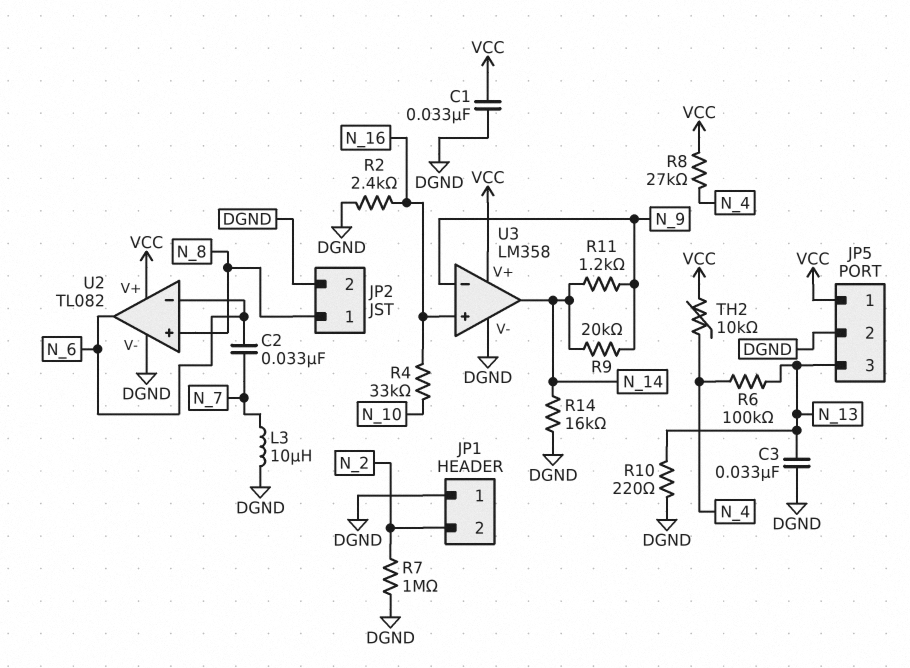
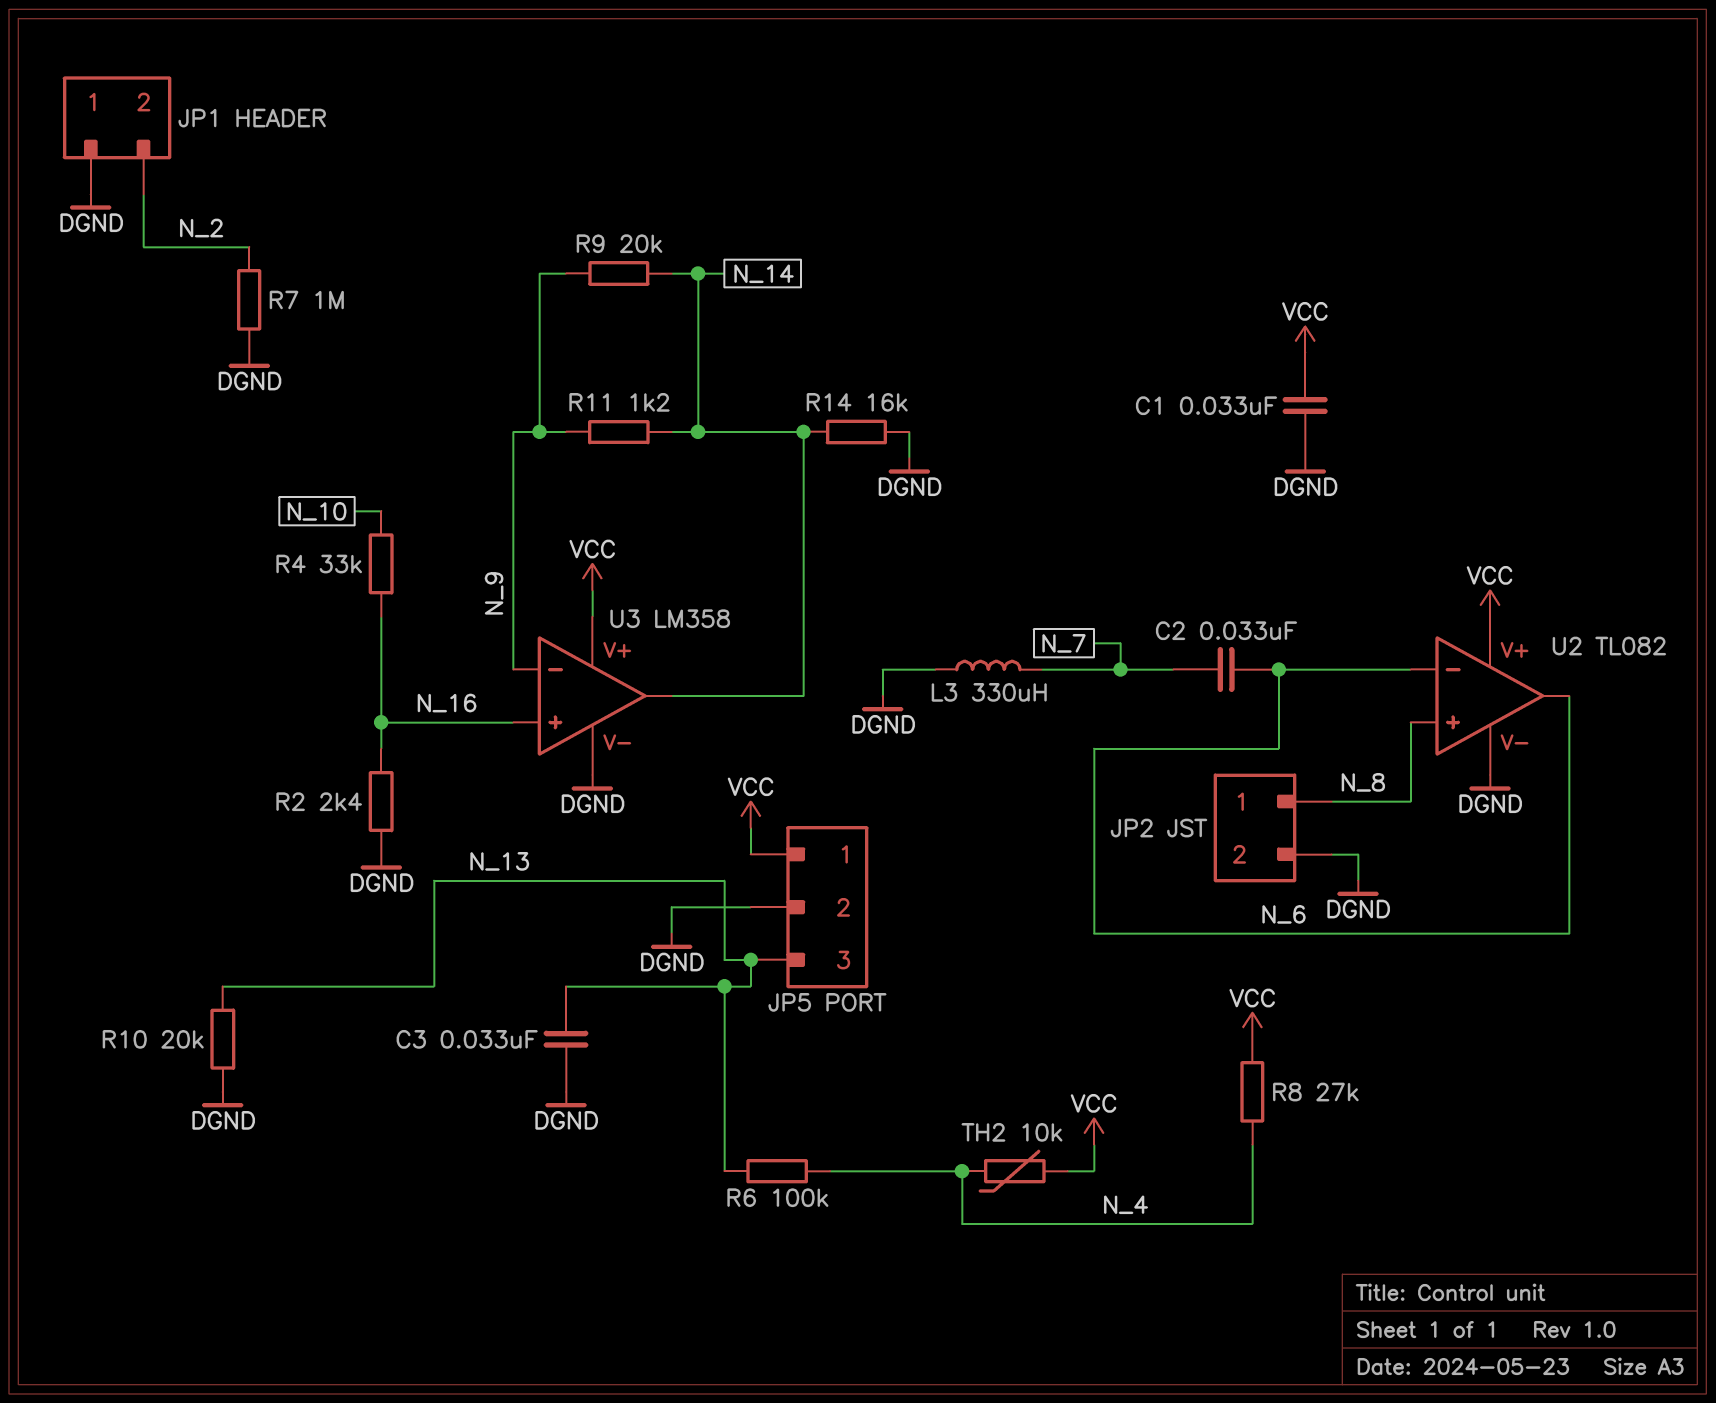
L3: 10uH (DGND, N_7) -> 330uH (DGND, N_7)
R10: 220 (DGND, N_13) -> 20k (DGND, N_13)

